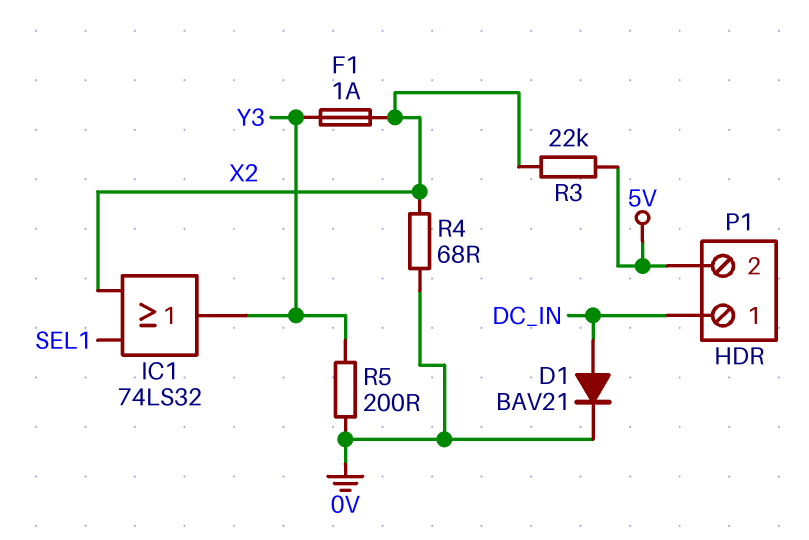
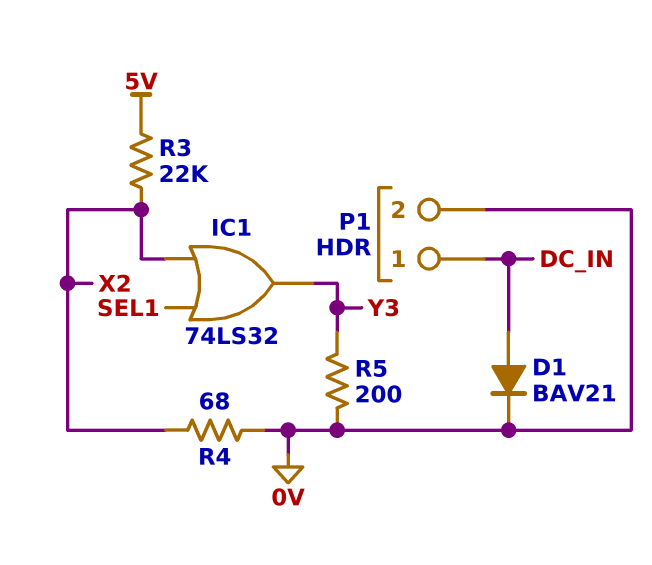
F1: 1A (X2, Y3) -> none
P1 pin 2: 5V -> 0V

